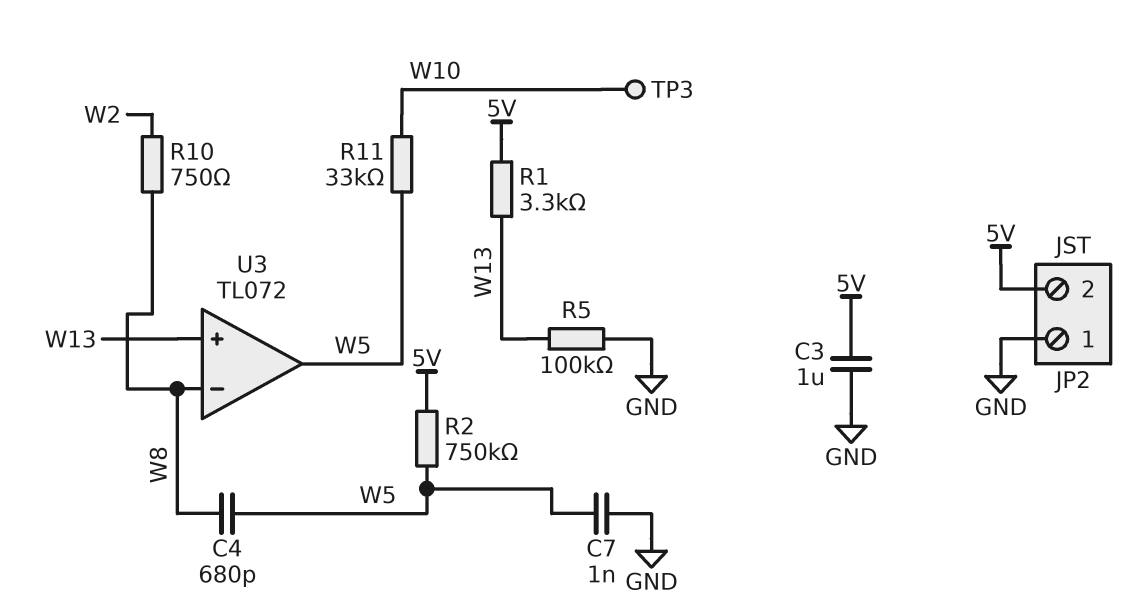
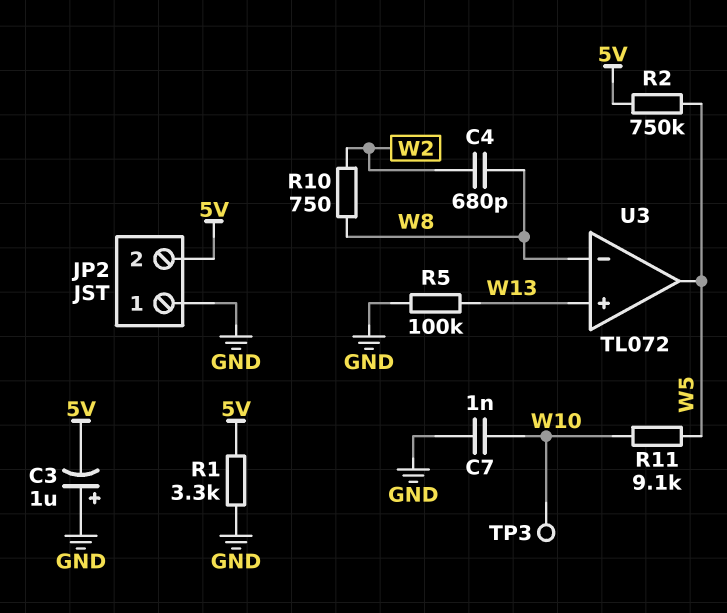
C3: 1uF (5V, GND) -> 1uF (plus GND, minus 5V)
C4: 680pF (W5, W8) -> 680pF (W2, W8)
C7: 1nF (GND, W5) -> 1nF (GND, W10)
R1: 3.3k (5V, W13) -> 3.3k (5V, GND)
R11: 33k (W5, W10) -> 9.1k (W5, W10)

